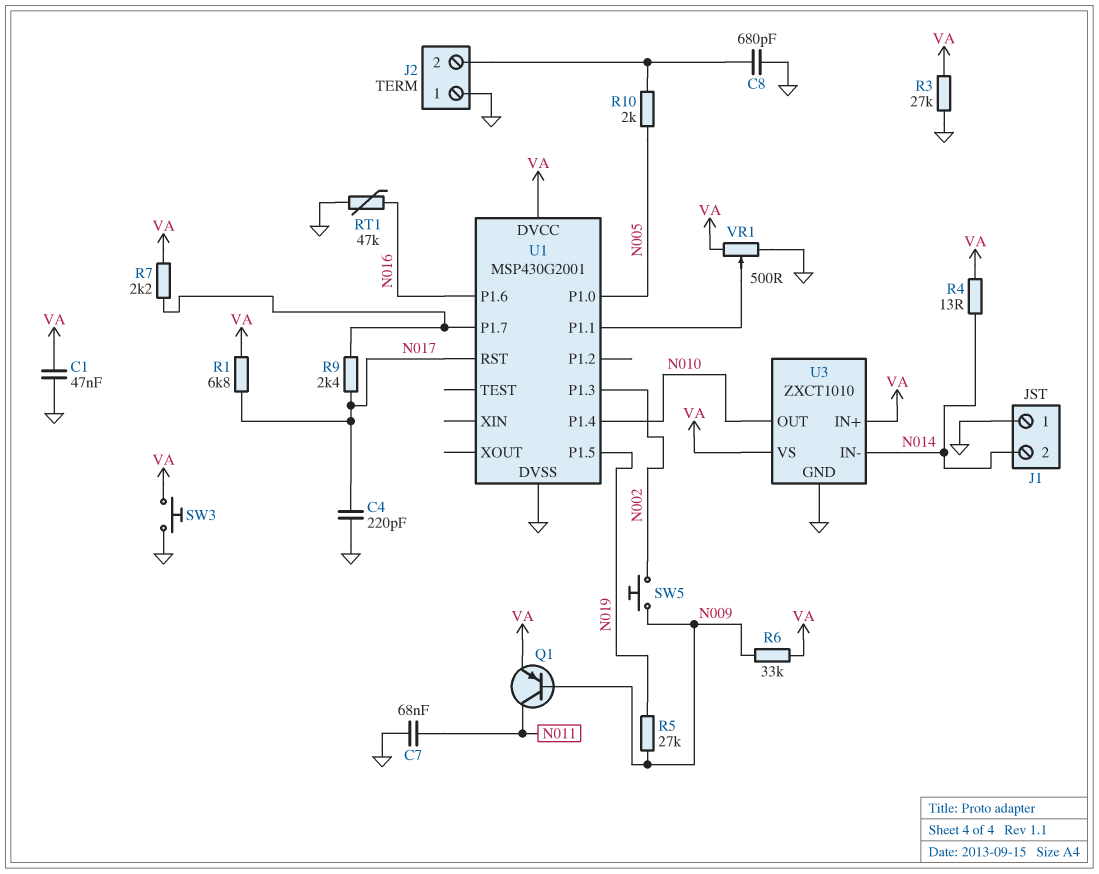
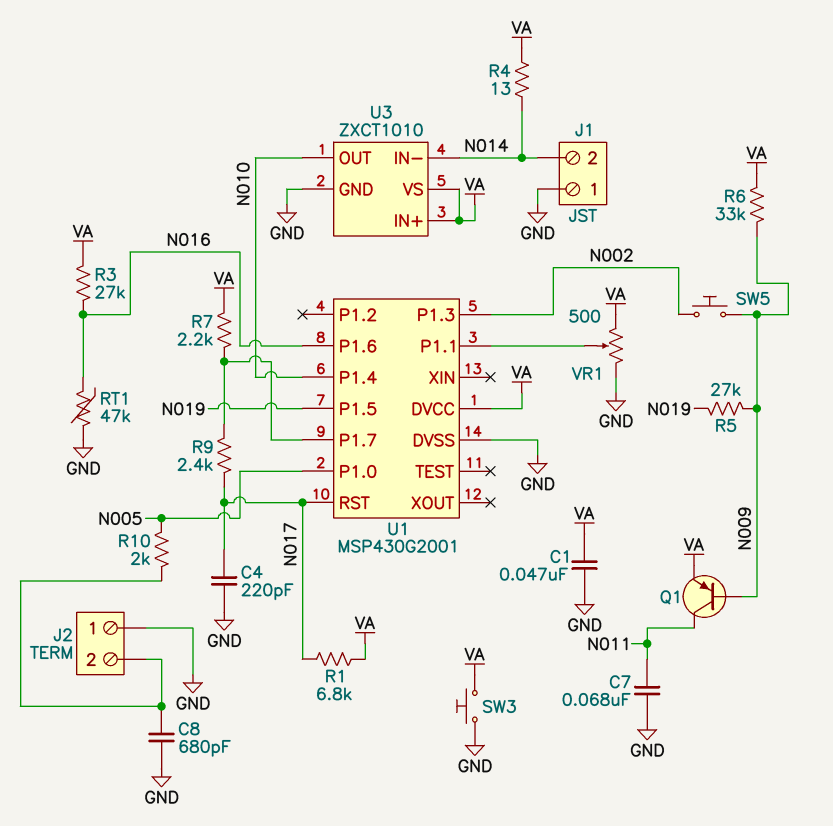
R3: 27k (GND, VA) -> 27k (N016, VA)

